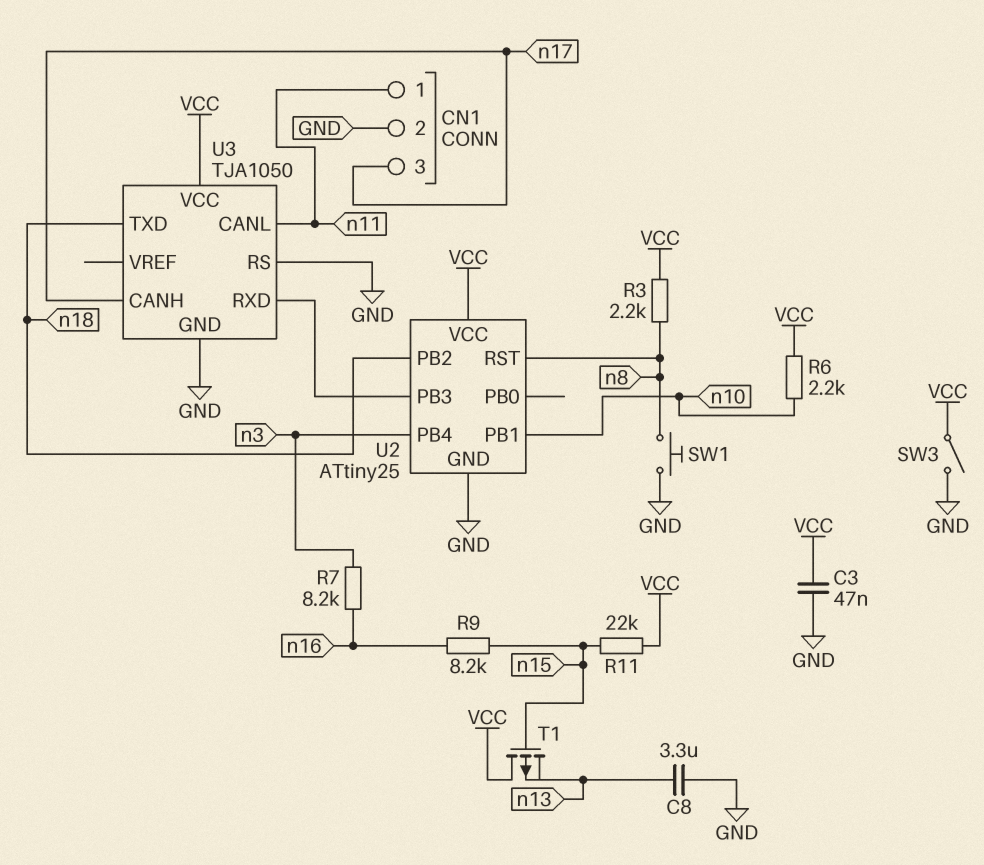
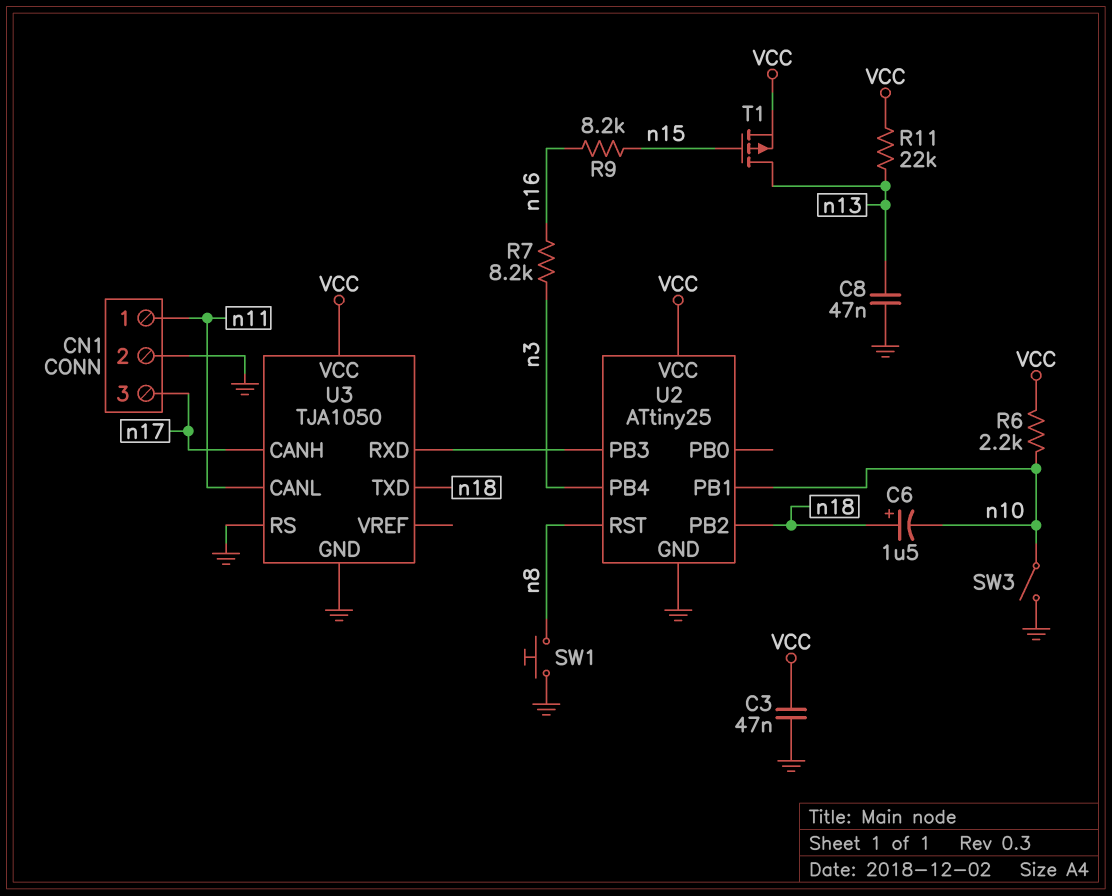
C6: none -> 1.5uF (plus n18, minus n10)
C8: 3.3uF (GND, n13) -> 47nF (GND, n13)
R3: 2.2k (VCC, n8) -> none
R11: 22k (VCC, n15) -> 22k (VCC, n13)
SW3: switch (GND, VCC) -> switch (GND, n10)
T1: PMOS (G n15, D VCC, S n13) -> PMOS (G n15, D n13, S VCC)

